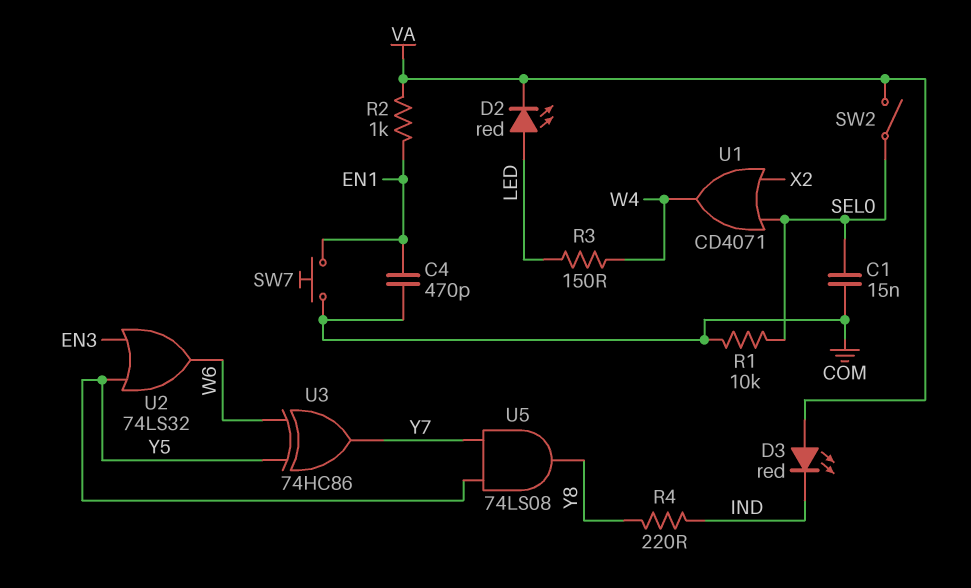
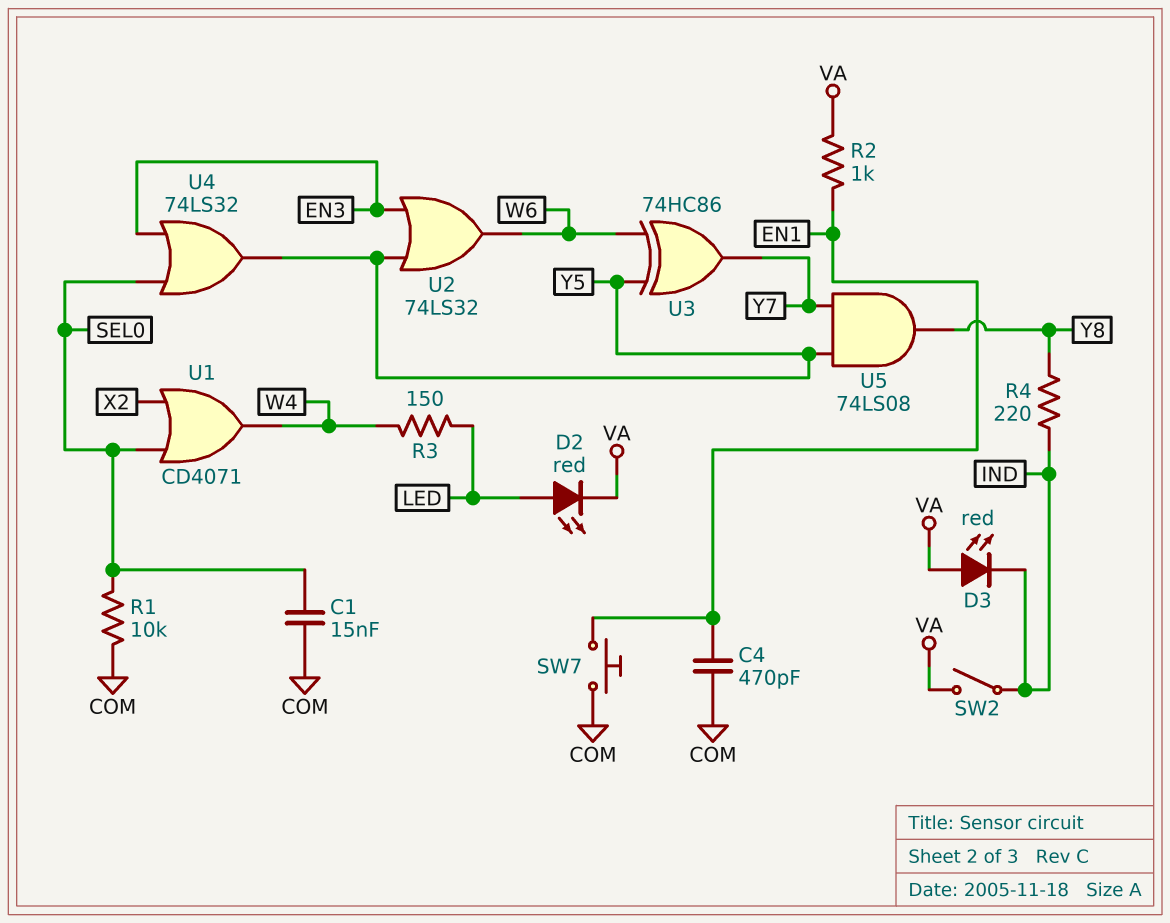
SW2: switch (SEL0, VA) -> switch (IND, VA)
U4: none -> OR 74LS32 (in EN3, in SEL0, out Y5)

